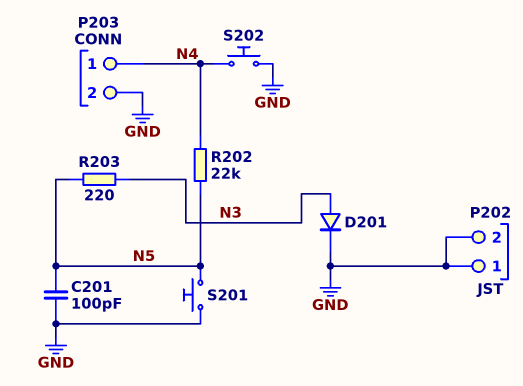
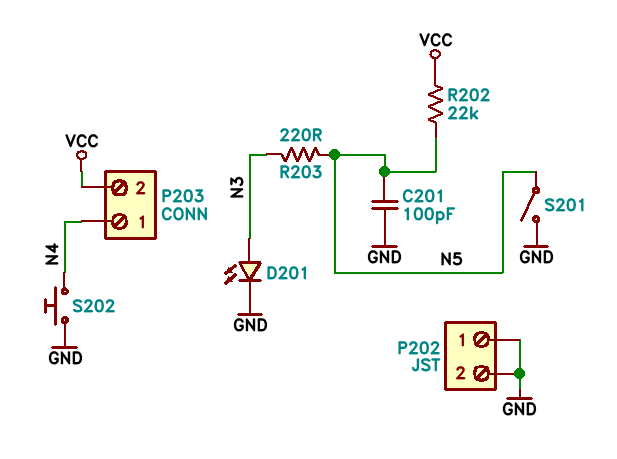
D201: diode (A N3, K GND) -> LED (A N3, K GND)
P203 pin 2: GND -> VCC
R202: 22k (N4, N5) -> 22k (N5, VCC)
S201: button (GND, N5) -> switch (GND, N5)

